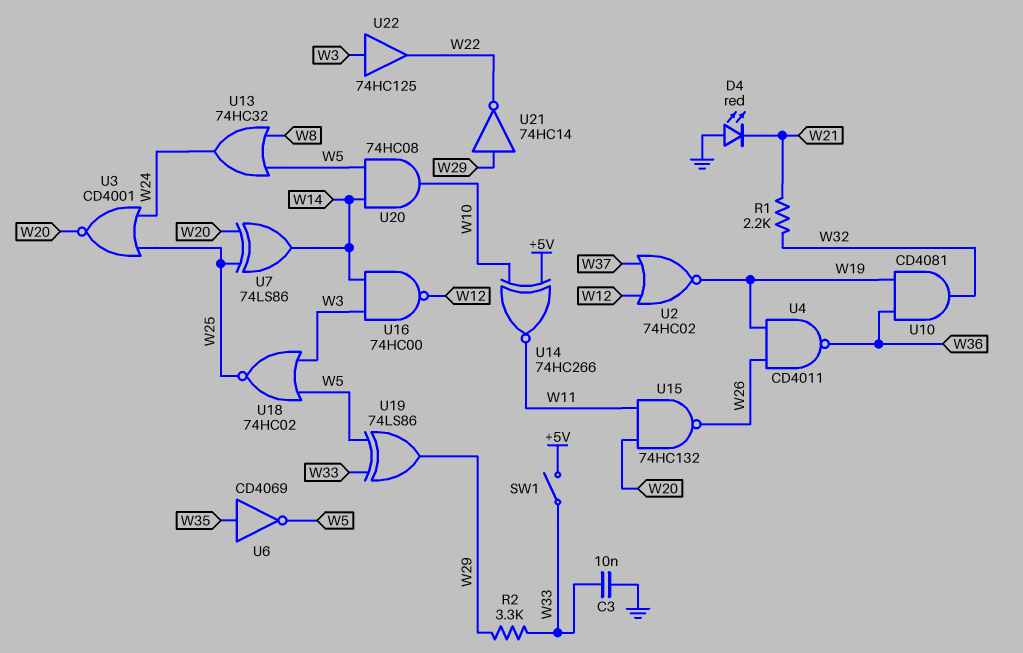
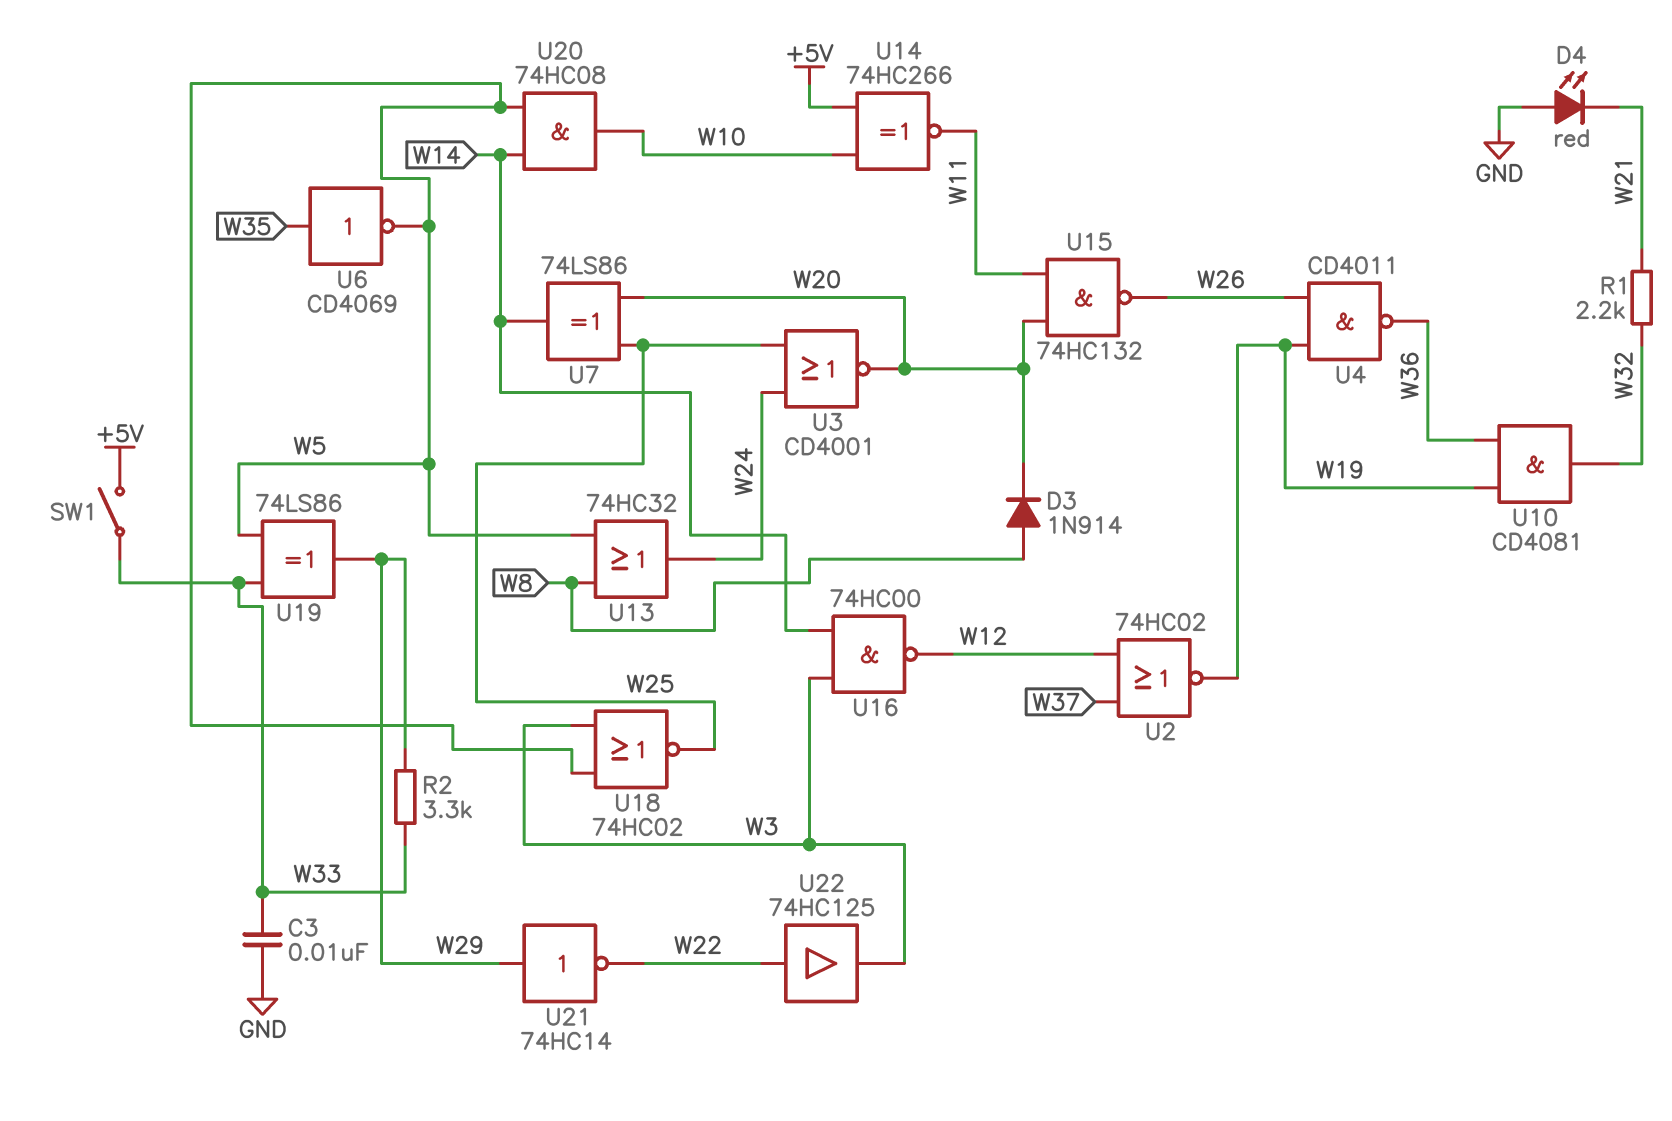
D3: none -> diode 1N914 (A W8, K W20)
U22: buffer 74HC125 (in W3, out W22) -> buffer 74HC125 (in W22, out W3)

